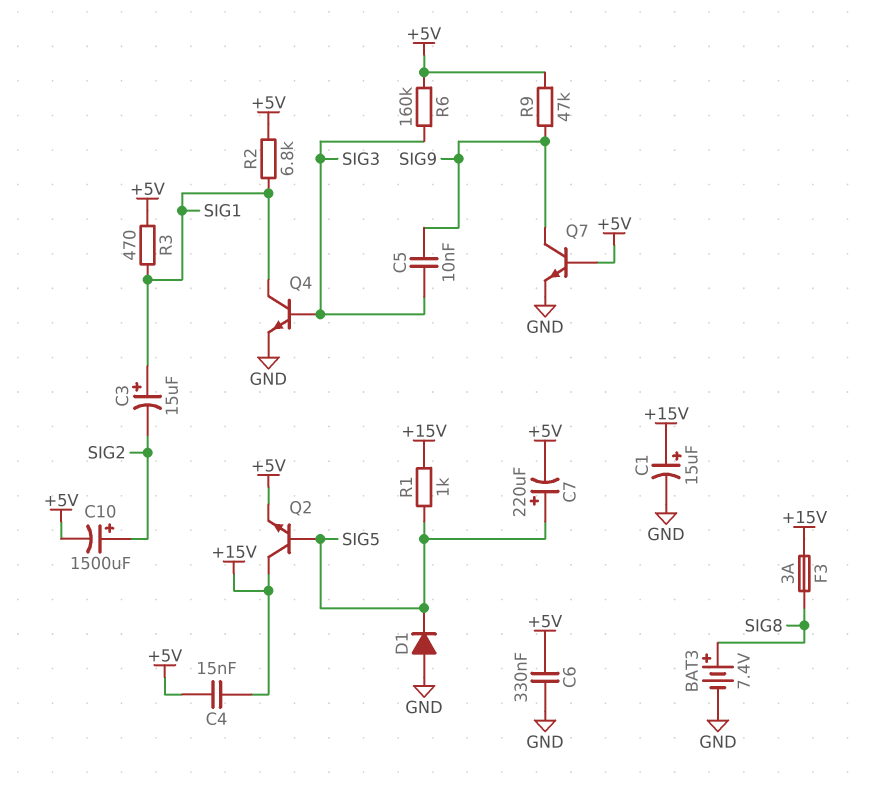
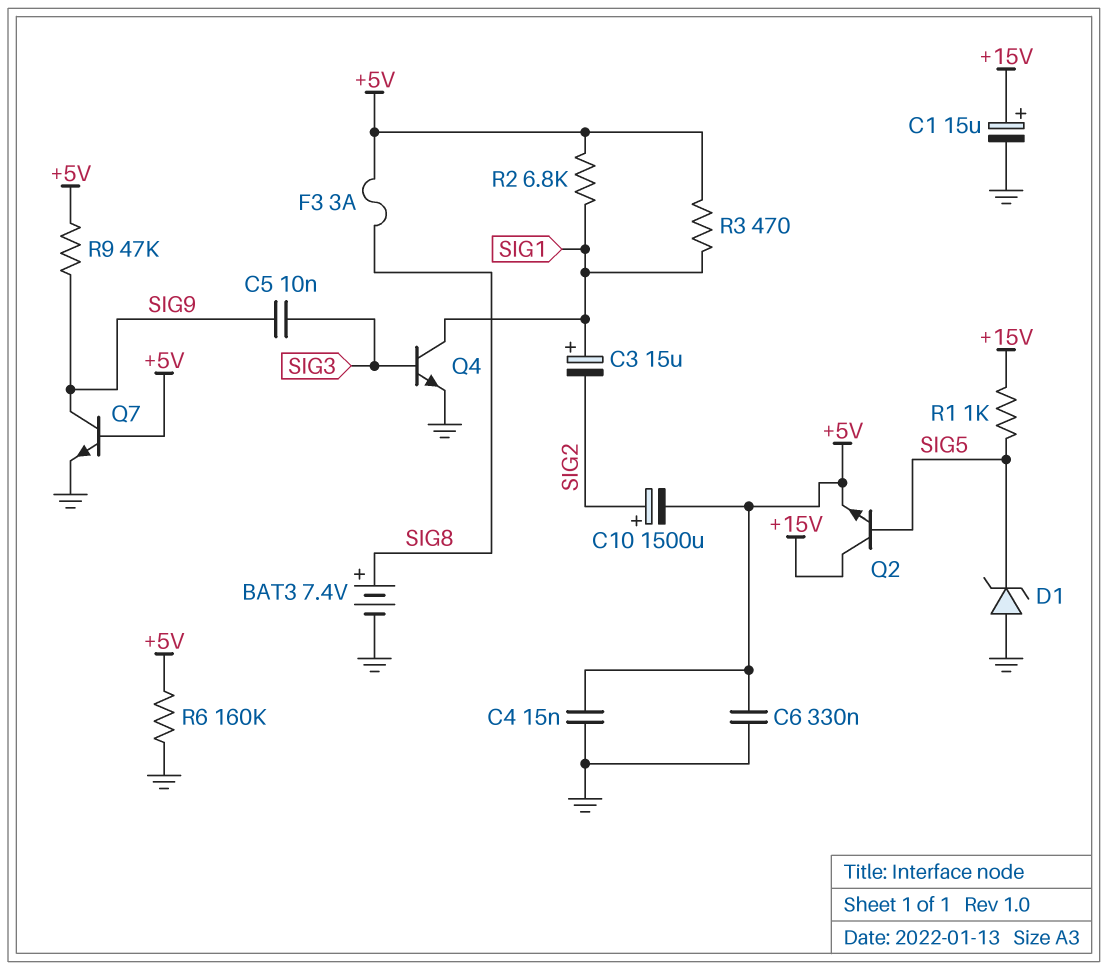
C4: 15nF (+5V, +15V) -> 15nF (+5V, GND)
C7: 220uF (plus SIG5, minus +5V) -> none
D1: diode (A GND, K SIG5) -> zener (A GND, K SIG5)
F3: 3A (+15V, SIG8) -> 3A (+5V, SIG8)
R6: 160k (+5V, SIG3) -> 160k (+5V, GND)

